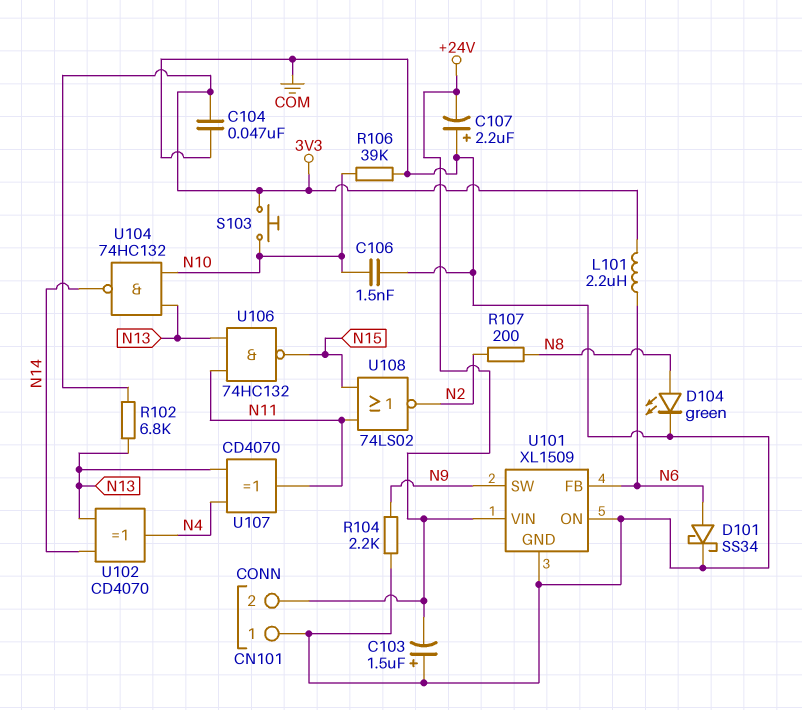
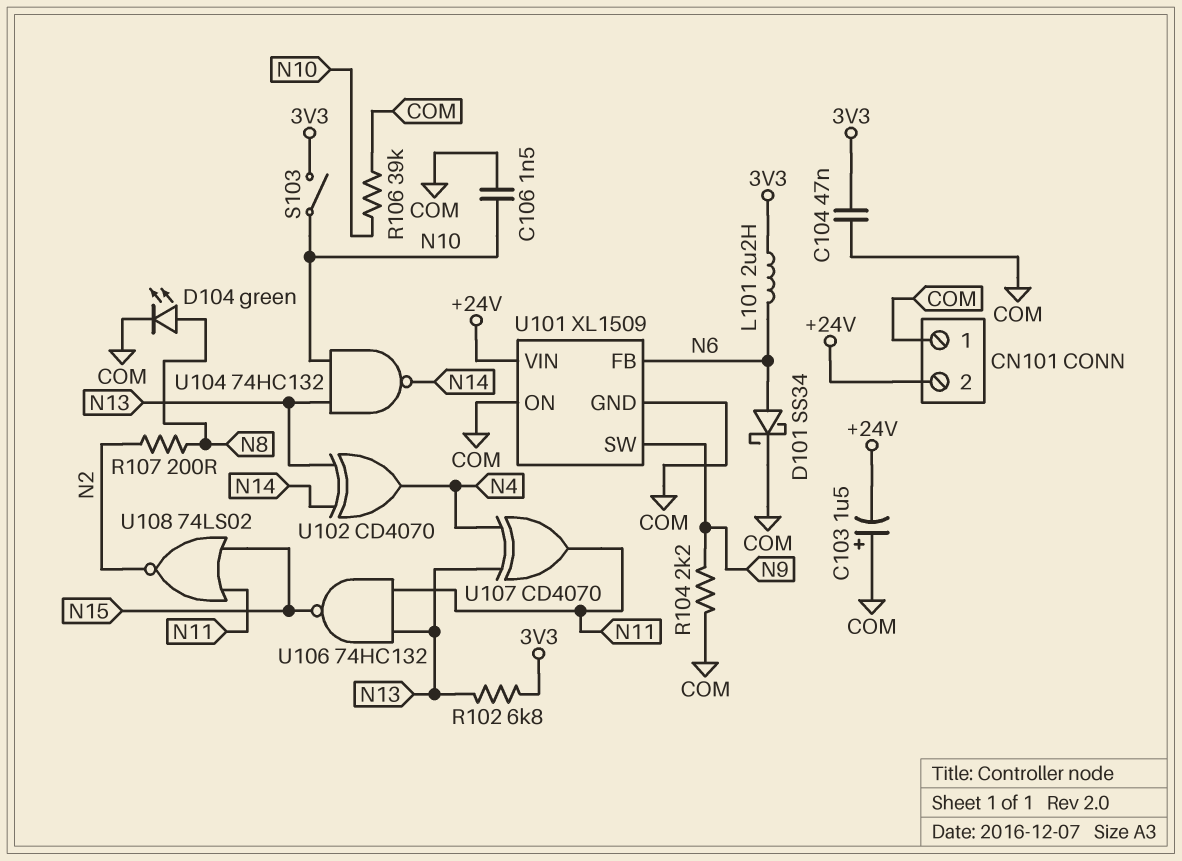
C107: 2.2uF (plus COM, minus +24V) -> none
S103: button (3V3, N10) -> switch (3V3, N10)

